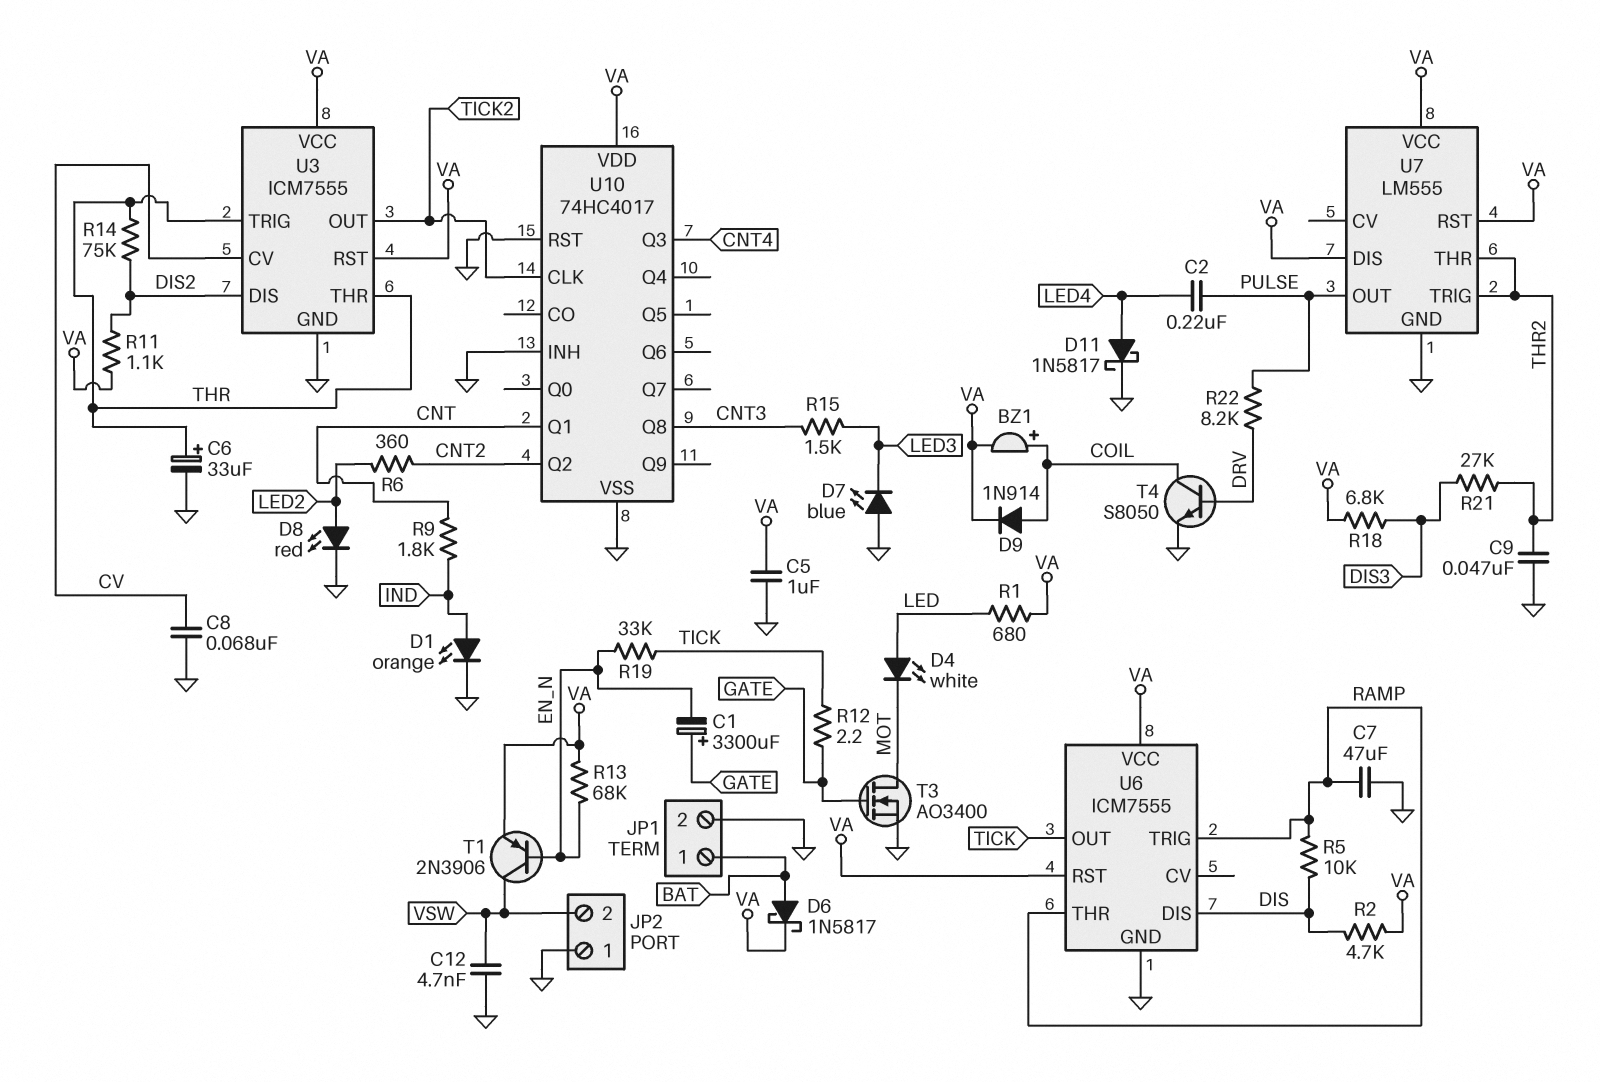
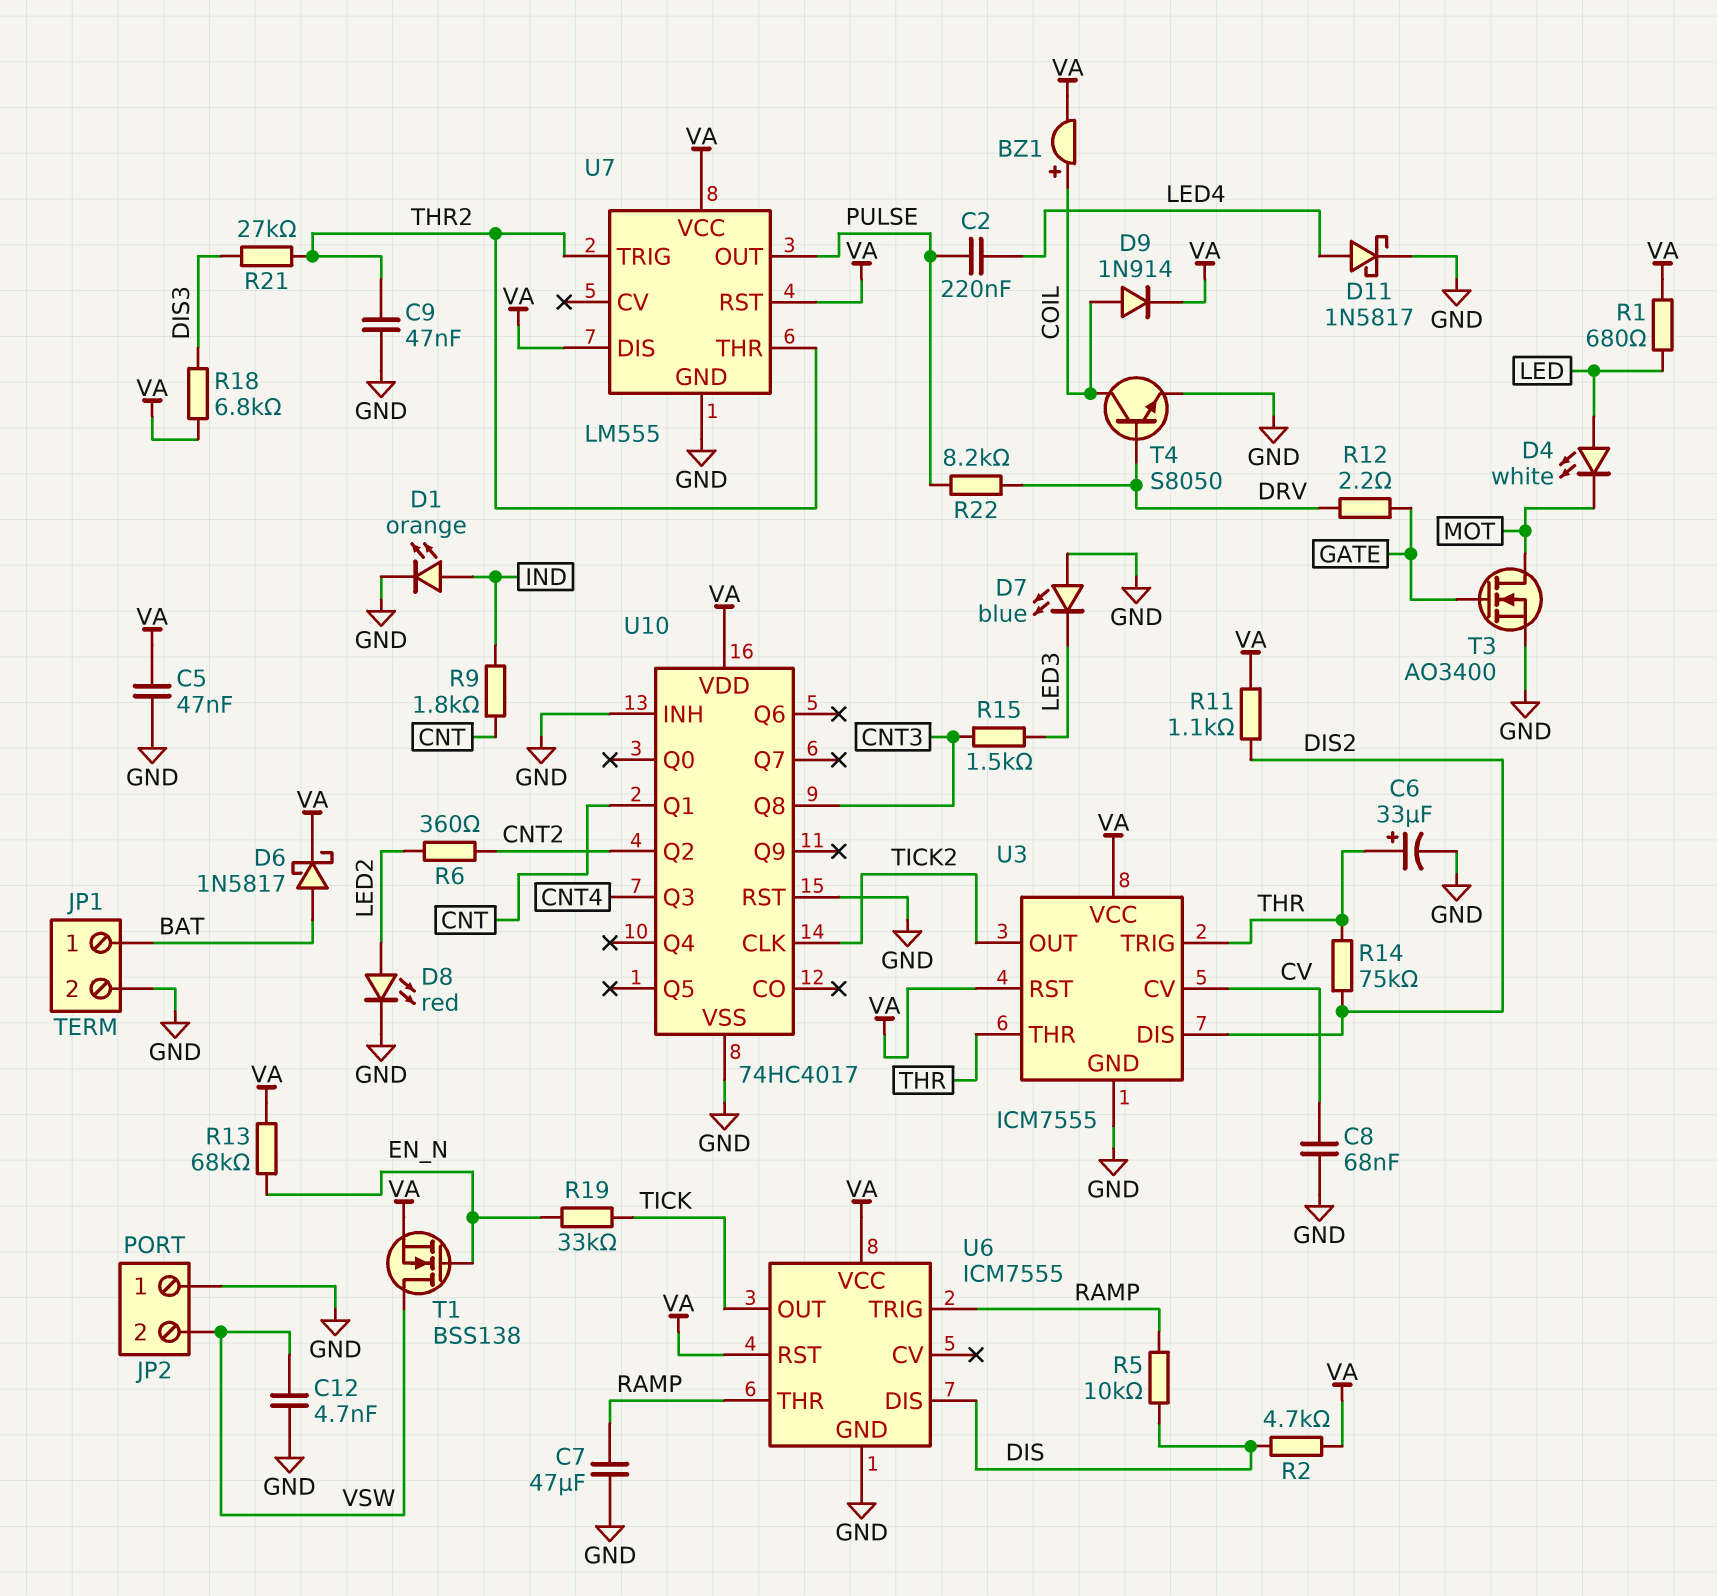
C1: 3300uF (plus GATE, minus EN_N) -> none
C5: 1uF (GND, VA) -> 47nF (GND, VA)
R12: 2.2 (GATE, TICK) -> 2.2 (DRV, GATE)
T1: PNP 2N3906 (B EN_N, C VSW, E VA) -> NMOS BSS138 (G EN_N, D VSW, S VA)

